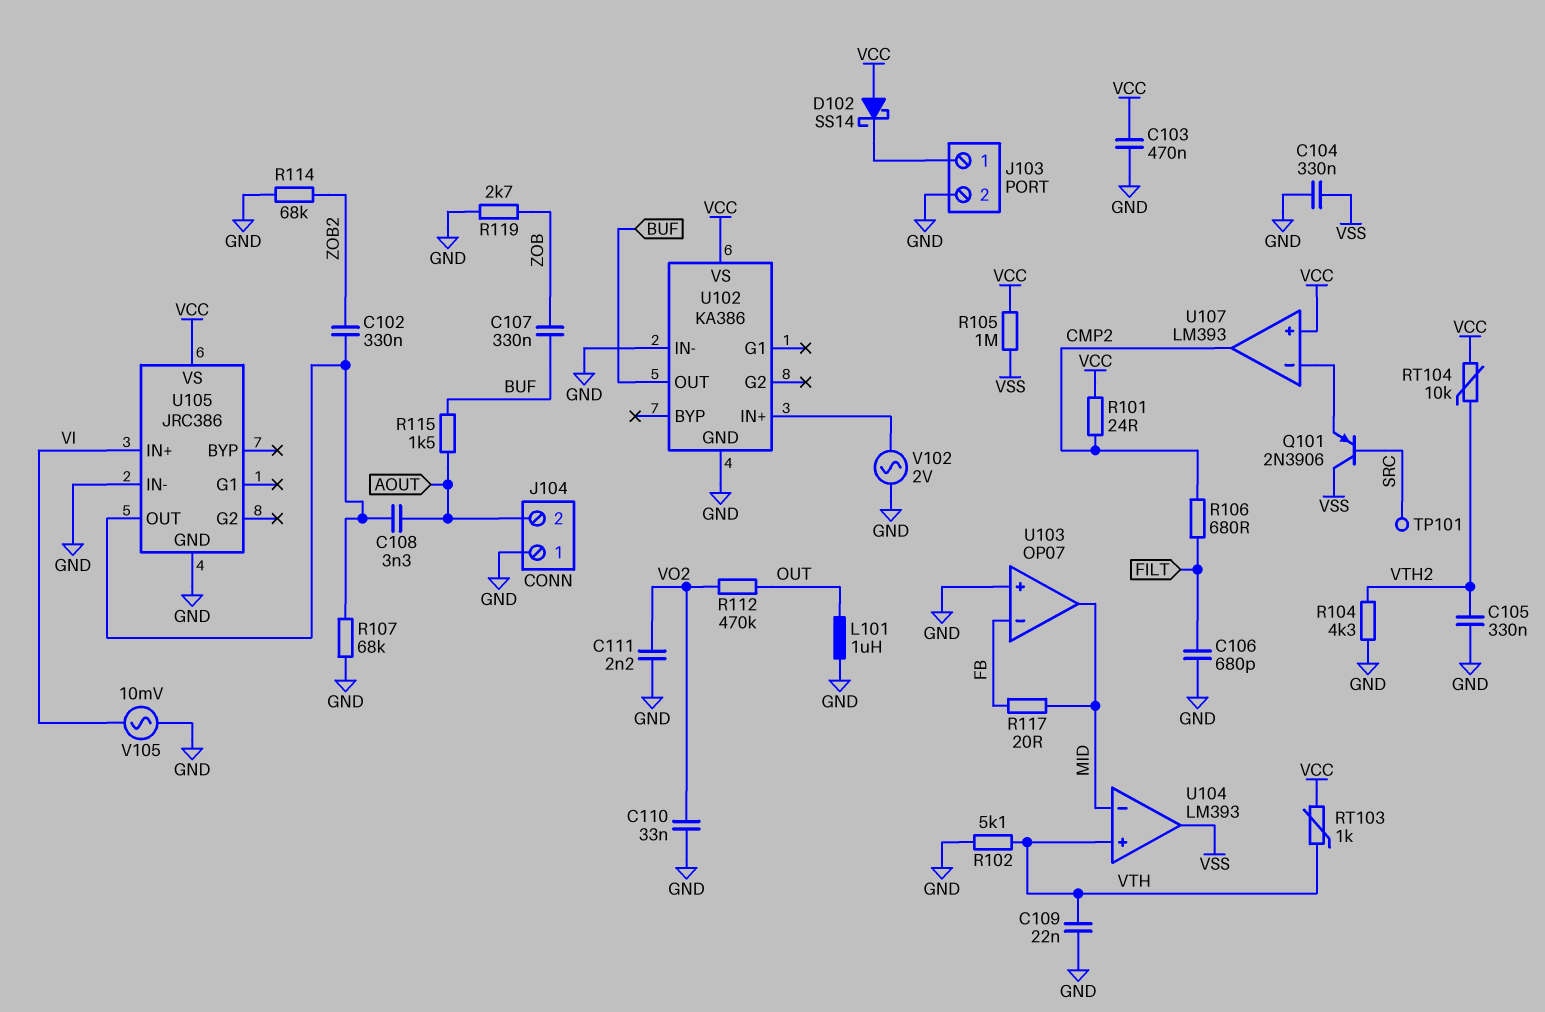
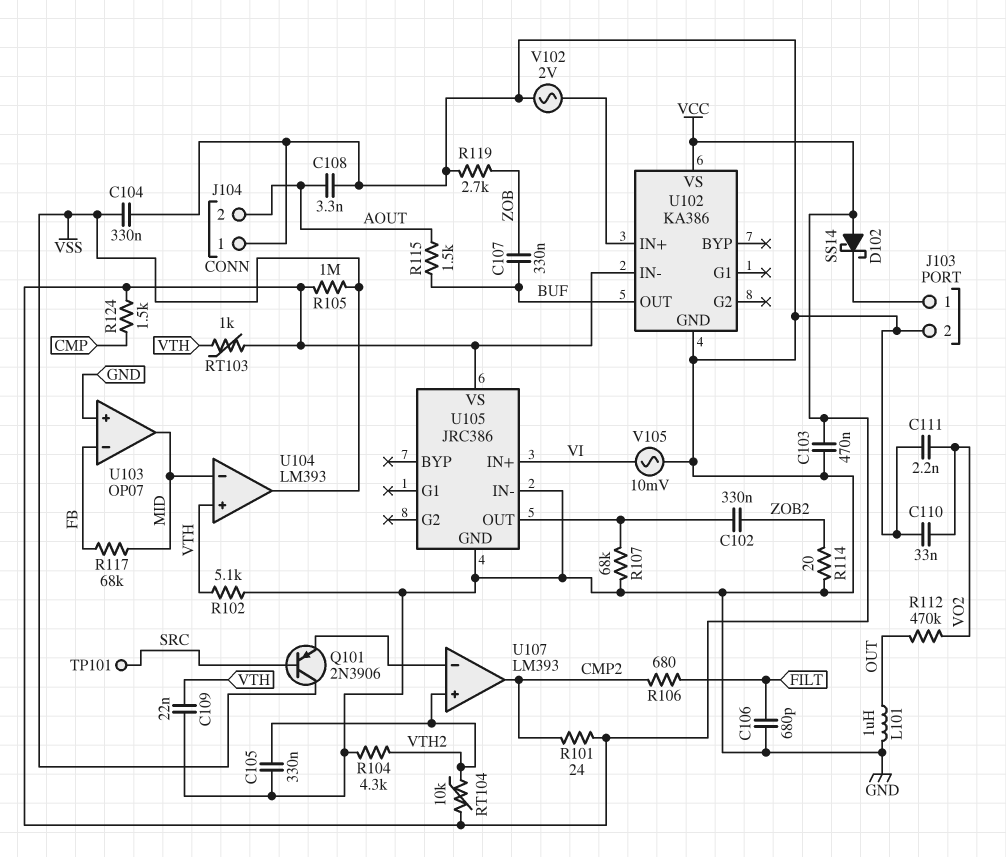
C108: 3.3nF (AOUT, U105/OUT) -> 3.3nF (AOUT, GND)
R114: 68k (GND, ZOB2) -> 20 (GND, ZOB2)
R117: 20 (FB, MID) -> 68k (FB, MID)
R124: none -> 1.5k (CMP, VCC)
U102 pin IN-: GND -> VCC
U107 pin in+: VCC -> VTH2

